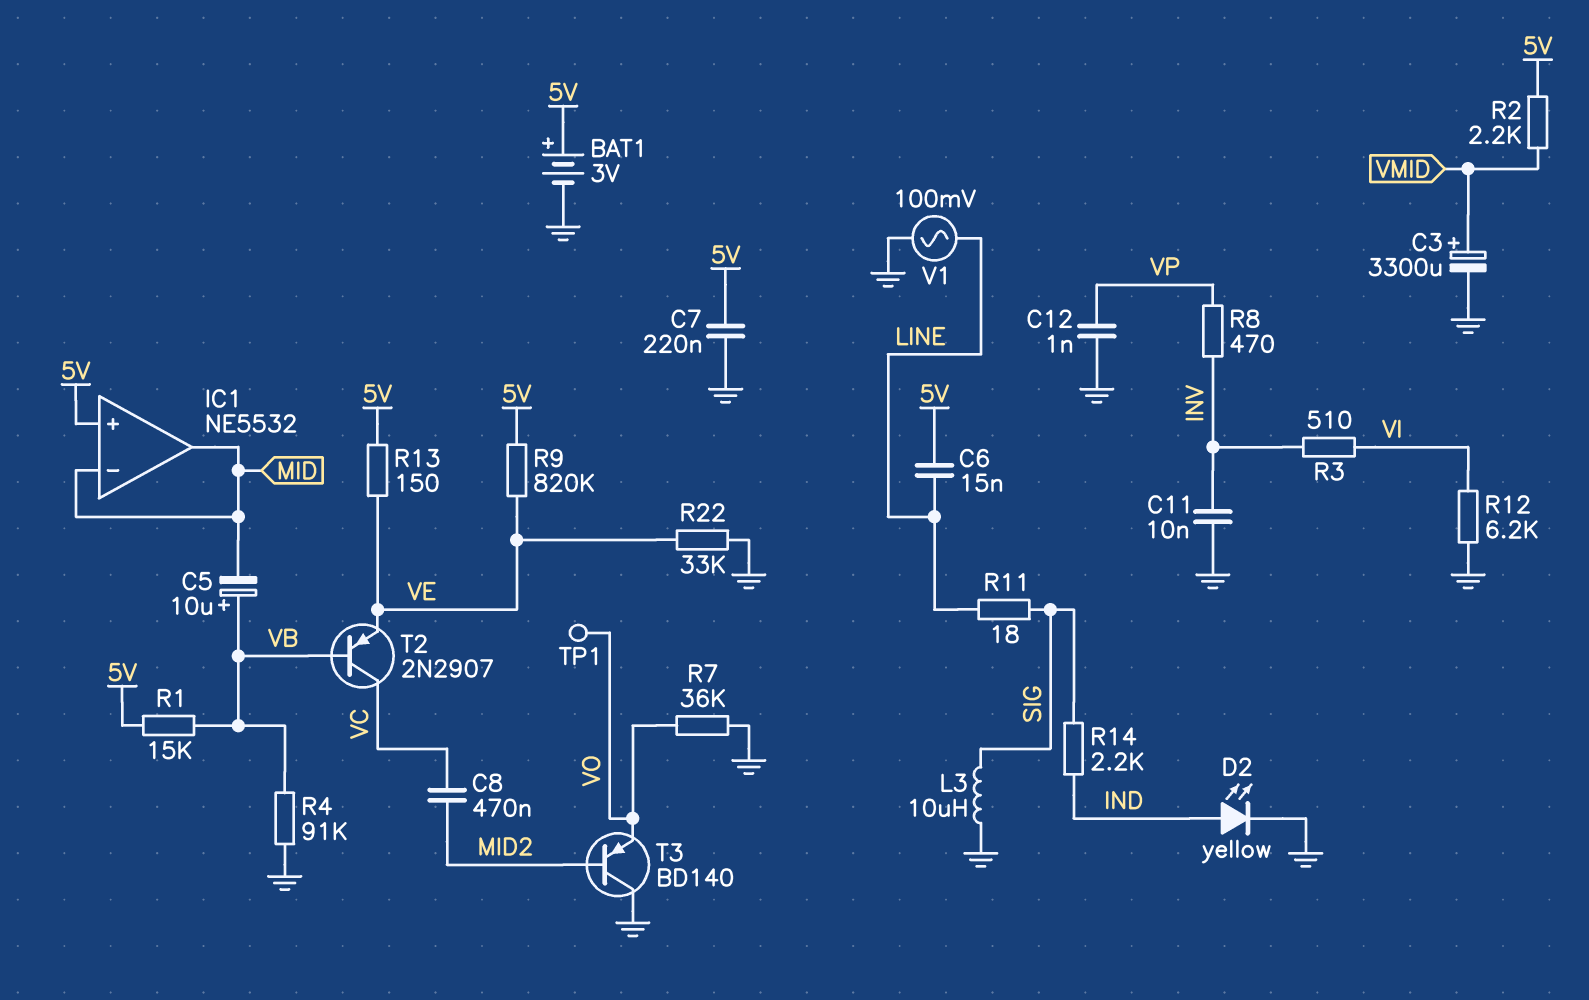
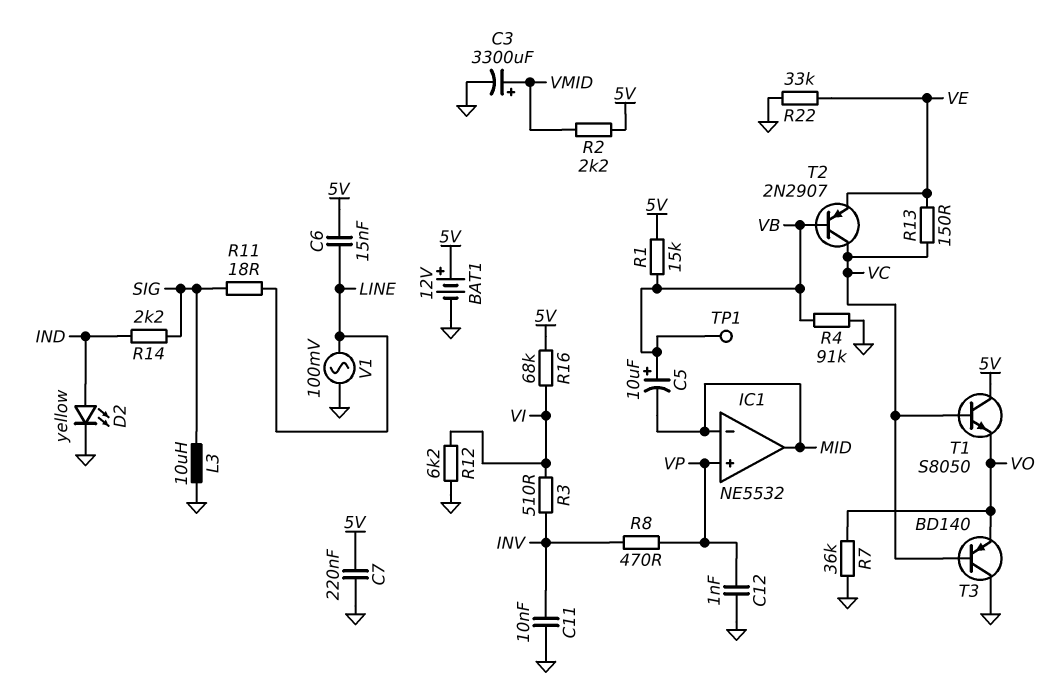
BAT1: 3V (plus 5V, minus GND) -> 12V (plus 5V, minus GND)
C8: 470nF (MID2, VC) -> none
IC1 pin in+: 5V -> VP
R9: 820k (5V, VE) -> none
R13: 150 (5V, VE) -> 150 (VC, VE)
R16: none -> 68k (5V, VI)
T1: none -> NPN S8050 (B VC, C 5V, E VO)
T3: PNP BD140 (B MID2, C GND, E VO) -> PNP BD140 (B VC, C GND, E VO)
TP1: test point (VO) -> test point (VB)

